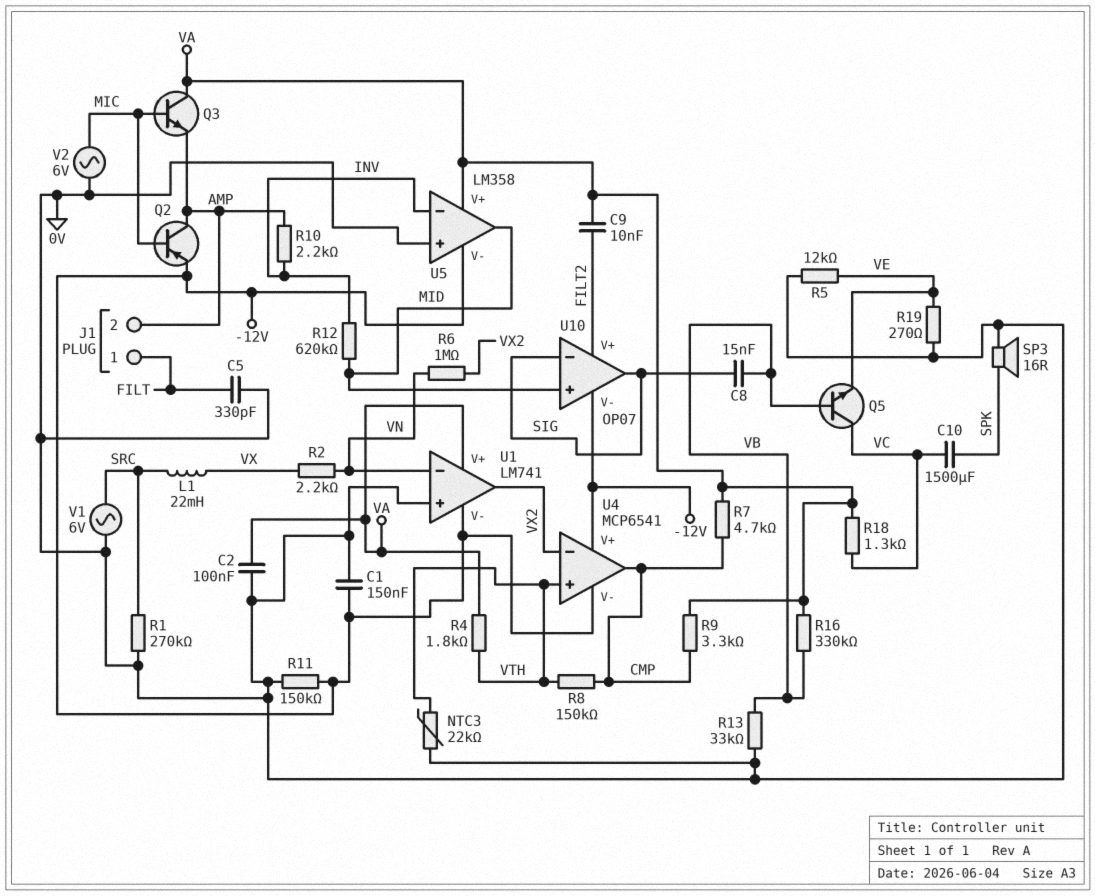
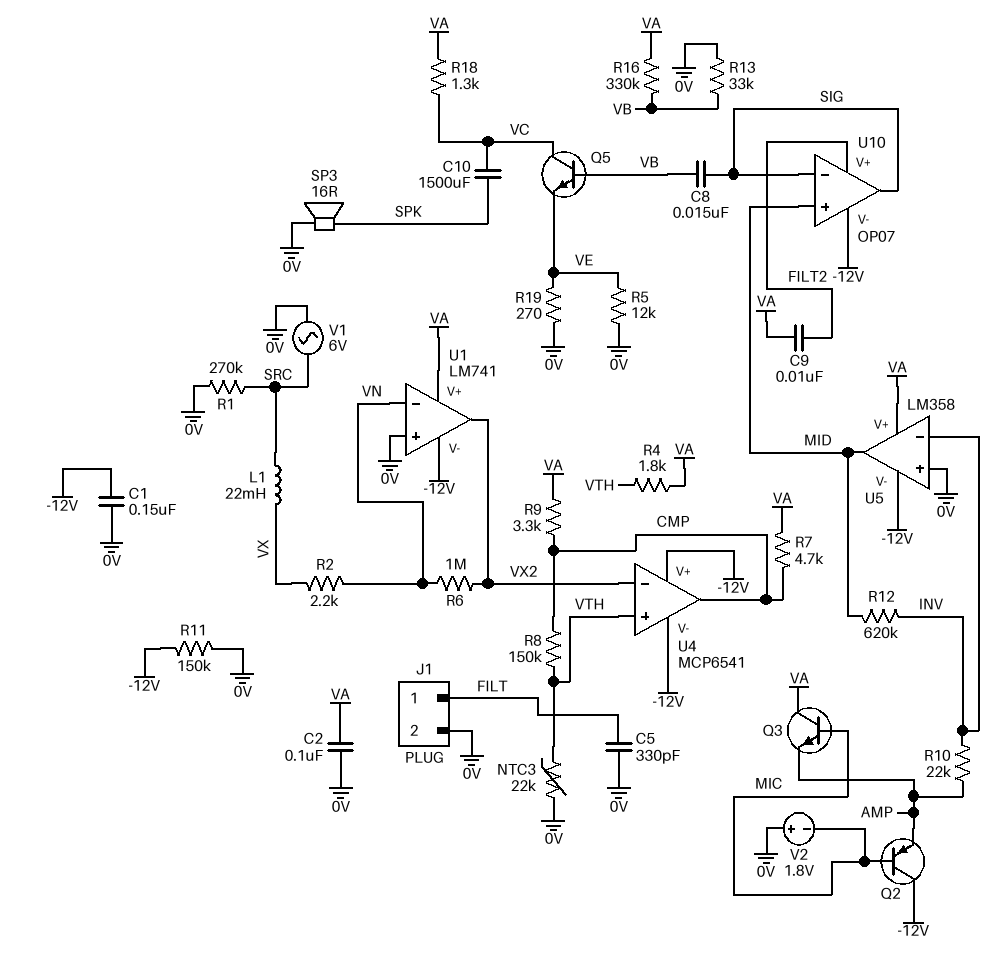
J1 pin 2: AMP -> 0V
Q2: PNP (B MIC, C AMP, E -12V) -> PNP (B MIC, C -12V, E AMP)
R10: 2.2k (AMP, INV) -> 22k (AMP, INV)
V2: AC 6V (0V, MIC) -> 1.8V (plus 0V, minus MIC)

